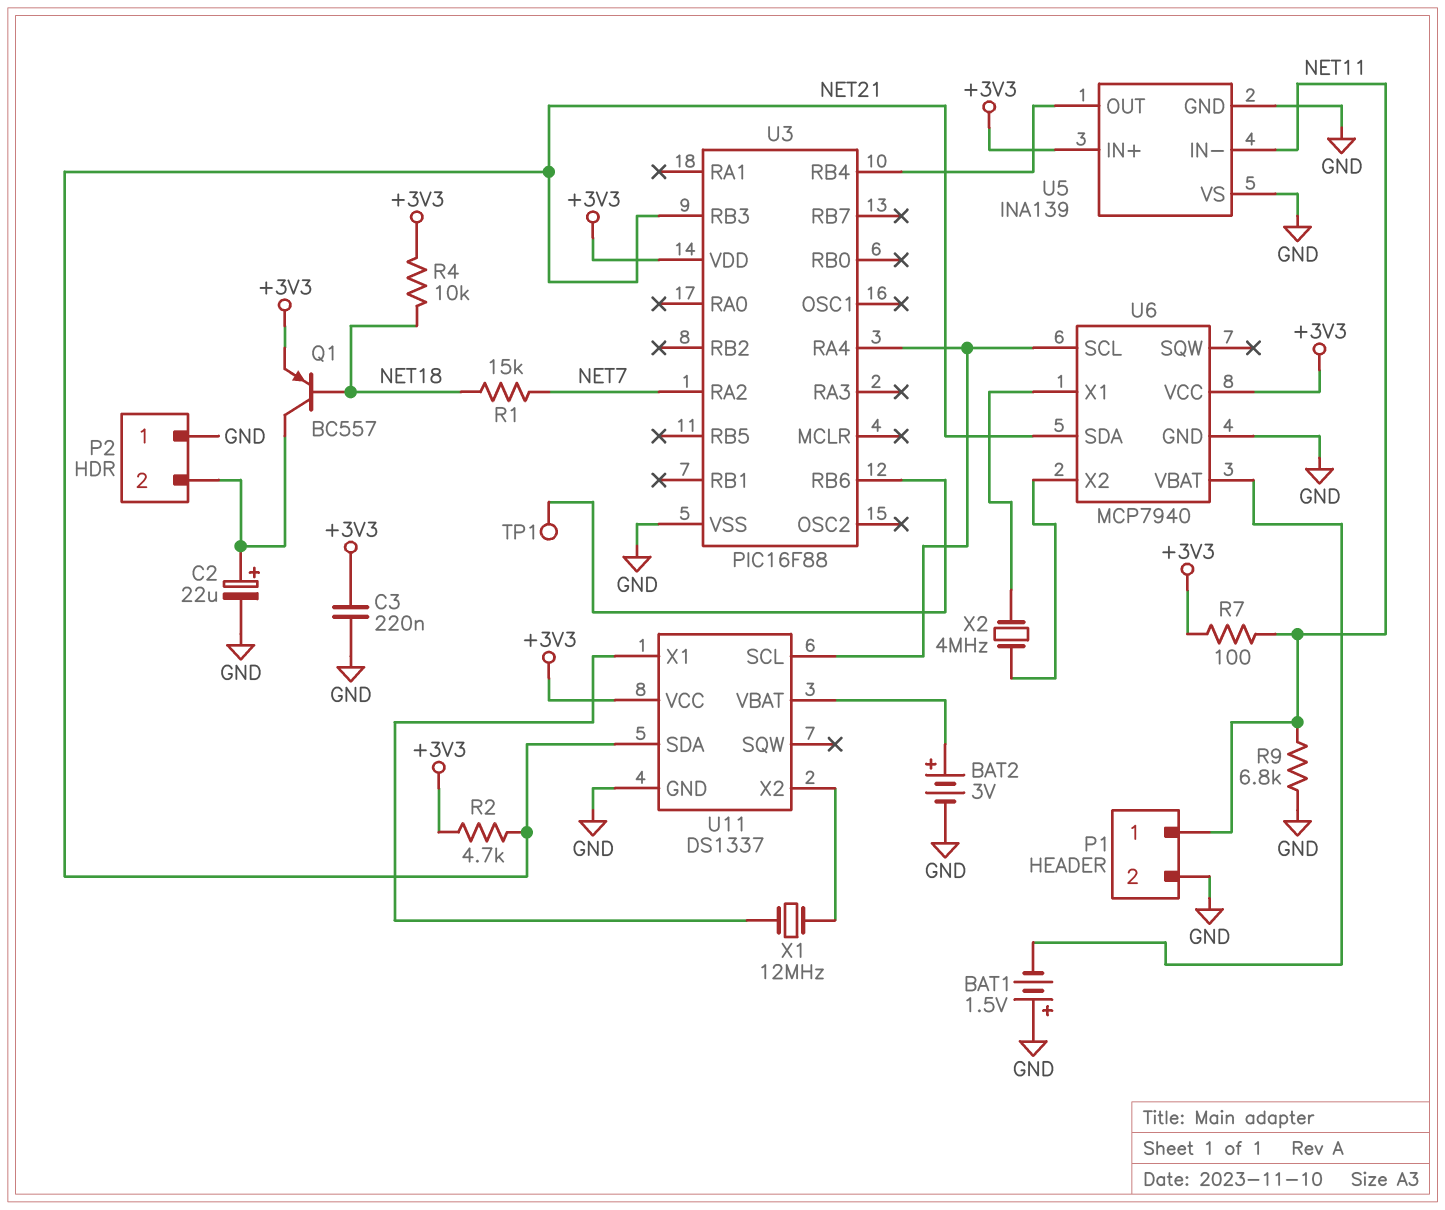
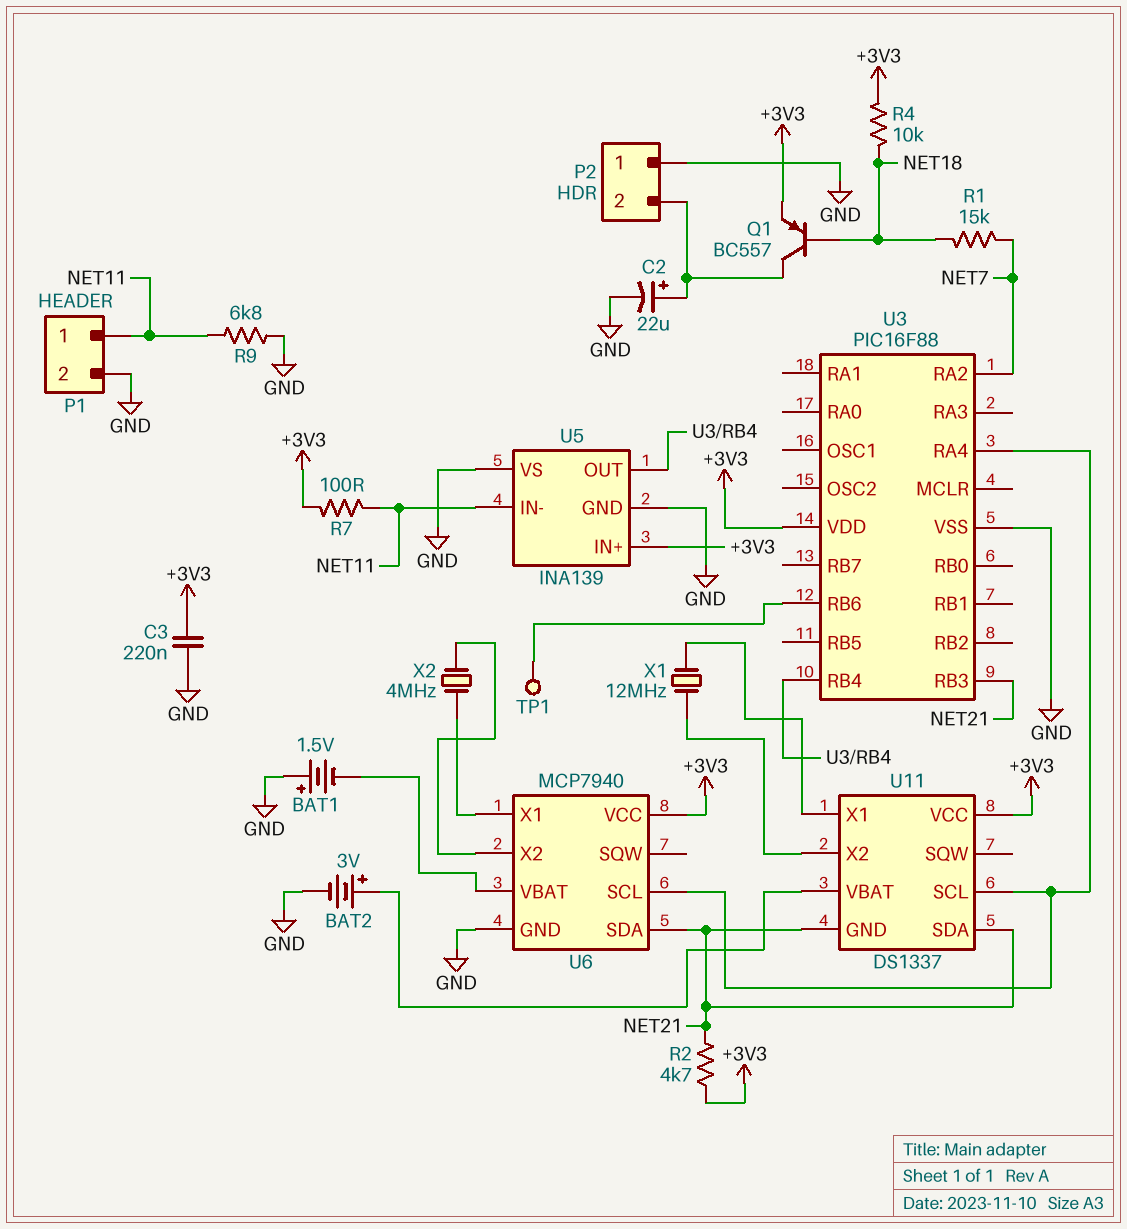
U11 pin GND: GND -> NET21

